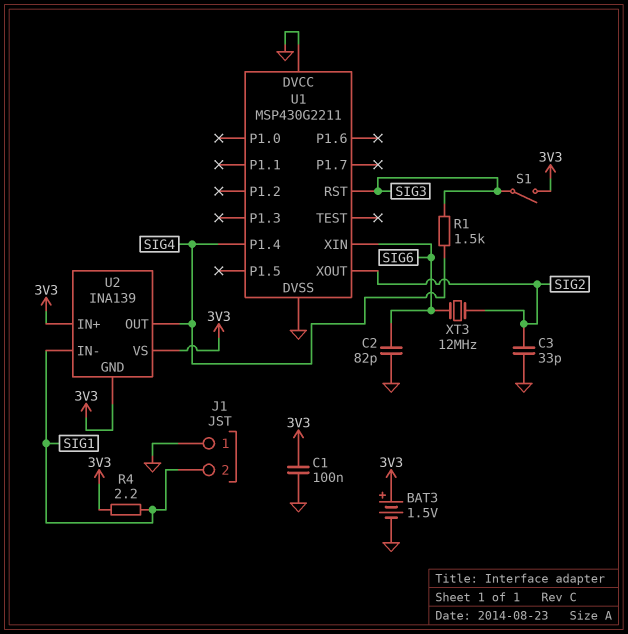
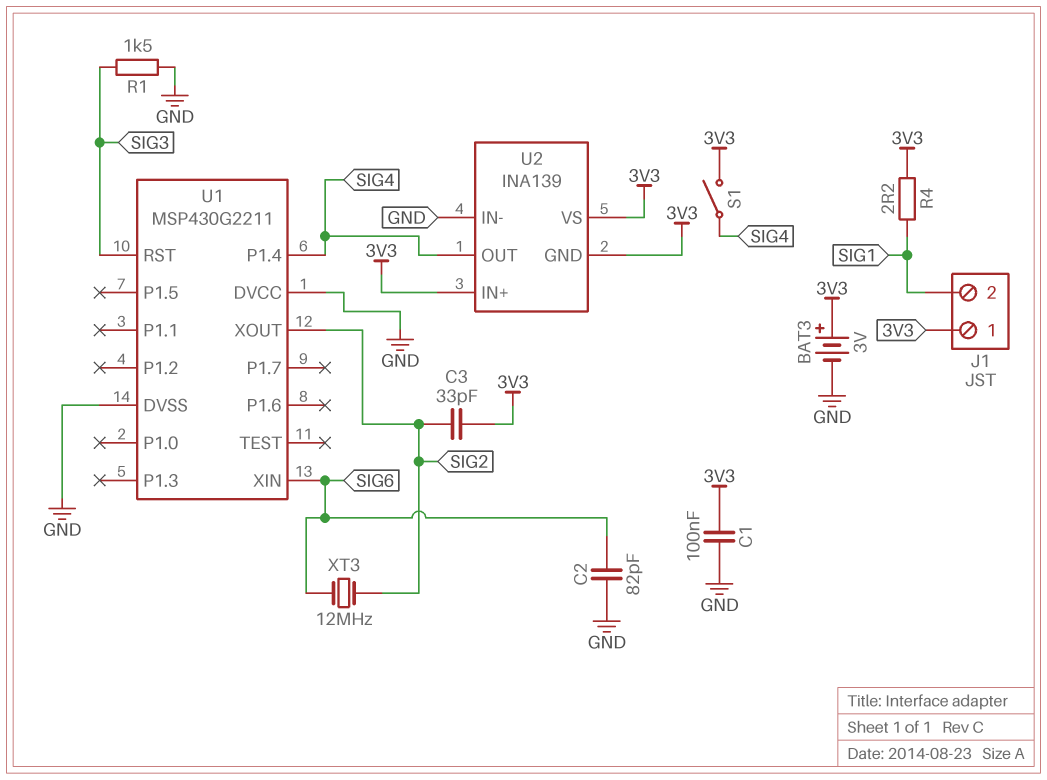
BAT3: 1.5V (plus 3V3, minus GND) -> 3V (plus 3V3, minus GND)
C3: 33pF (GND, SIG2) -> 33pF (3V3, SIG2)
J1 pin 1: GND -> 3V3
R1: 1.5k (SIG3, SIG4) -> 1.5k (GND, SIG3)
S1: switch (3V3, SIG3) -> switch (3V3, SIG4)
U2 pin IN-: SIG1 -> GND

